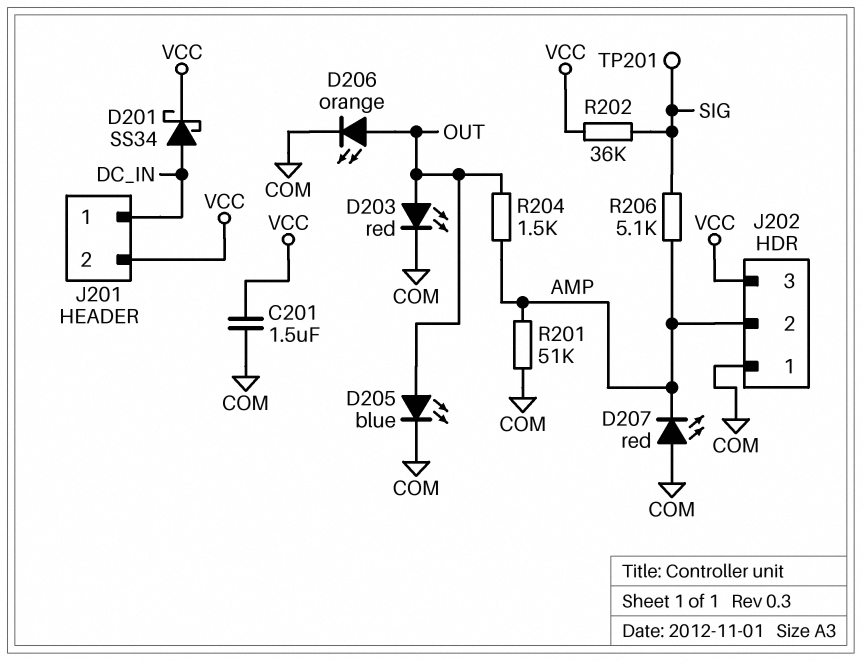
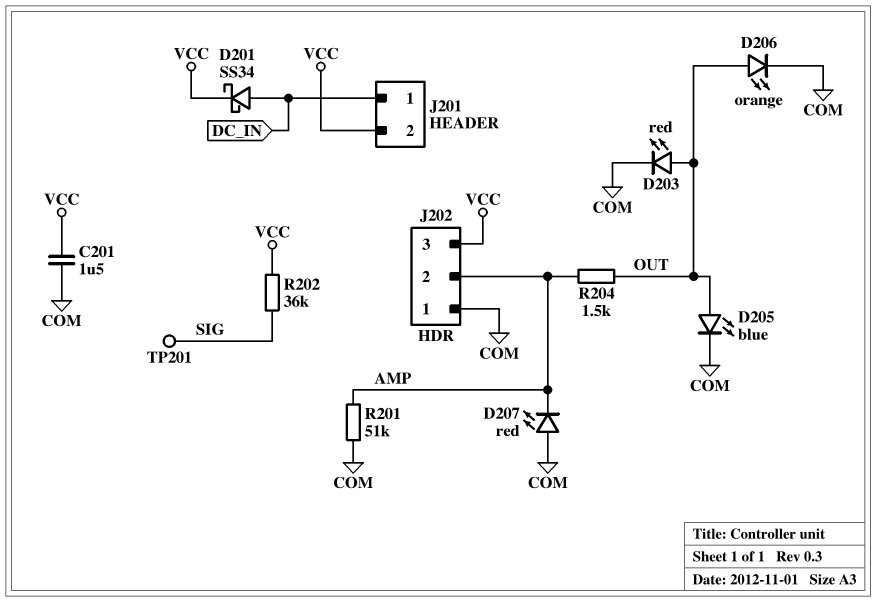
R206: 5.1k (AMP, SIG) -> none

